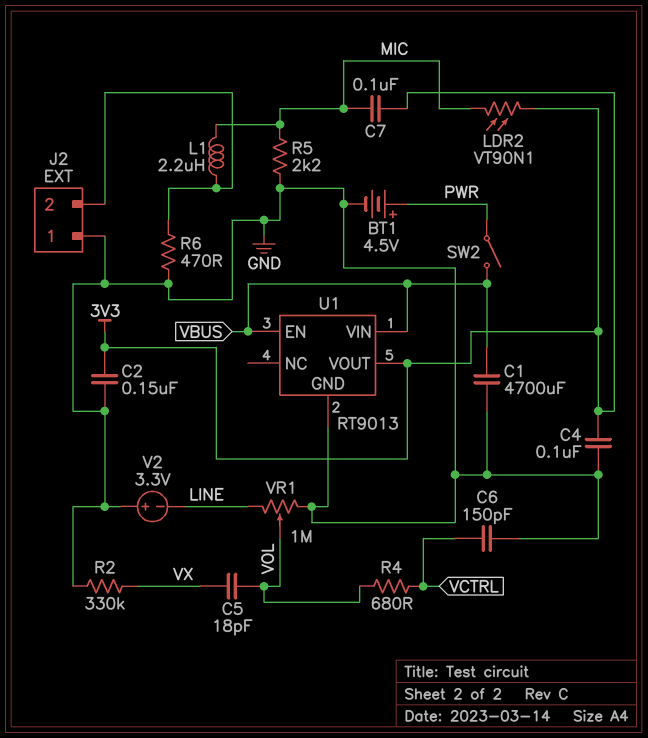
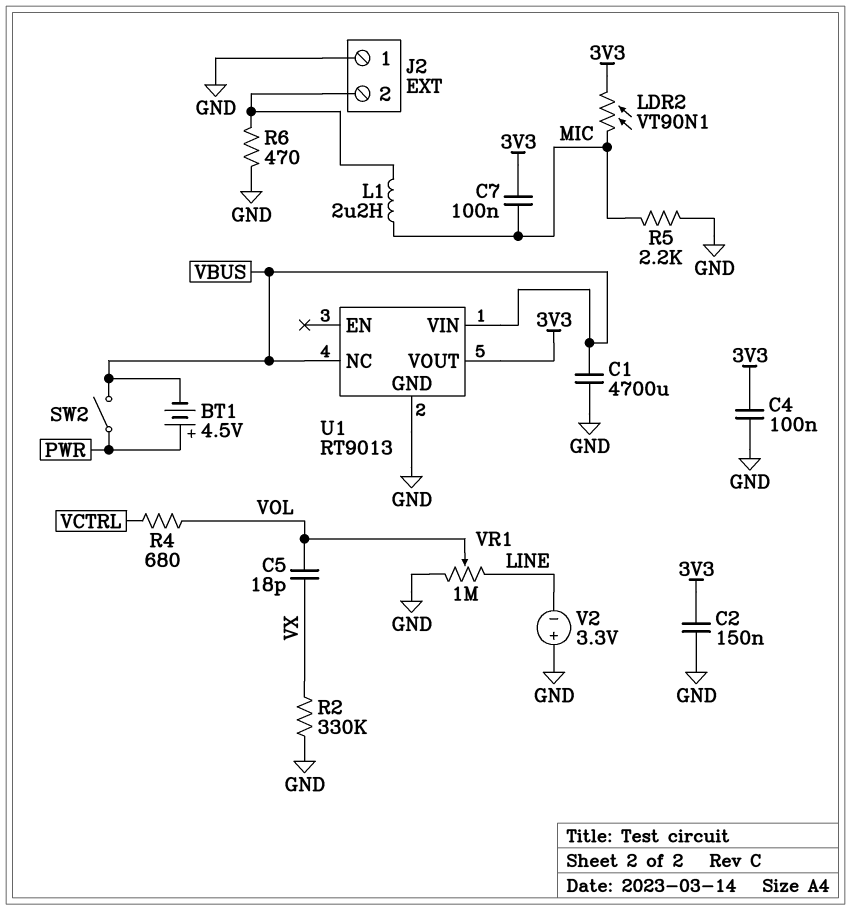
BT1: 4.5V (plus PWR, minus GND) -> 4.5V (plus PWR, minus VBUS)
C6: 150pF (GND, VCTRL) -> none
U1 pin EN: VBUS -> none
U1 pin NC: none -> VBUS

